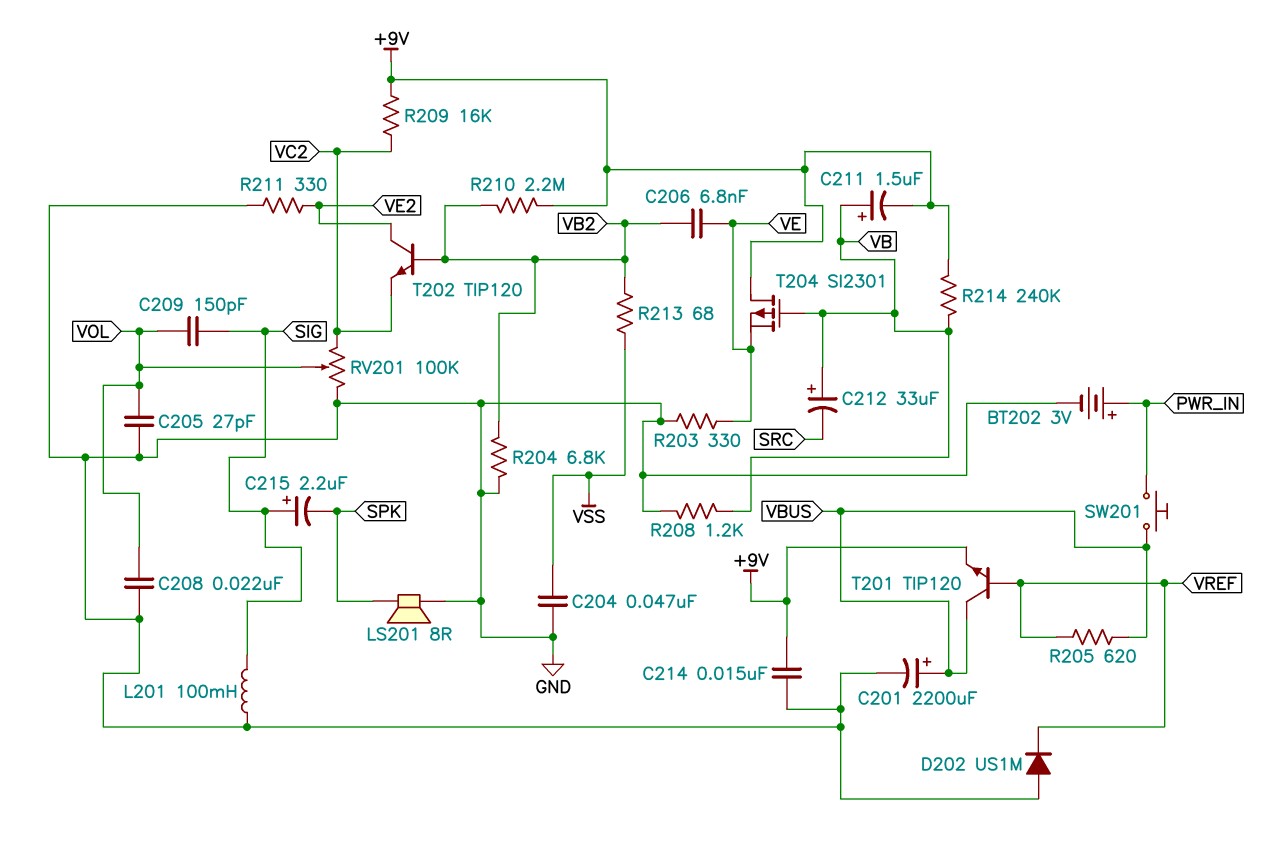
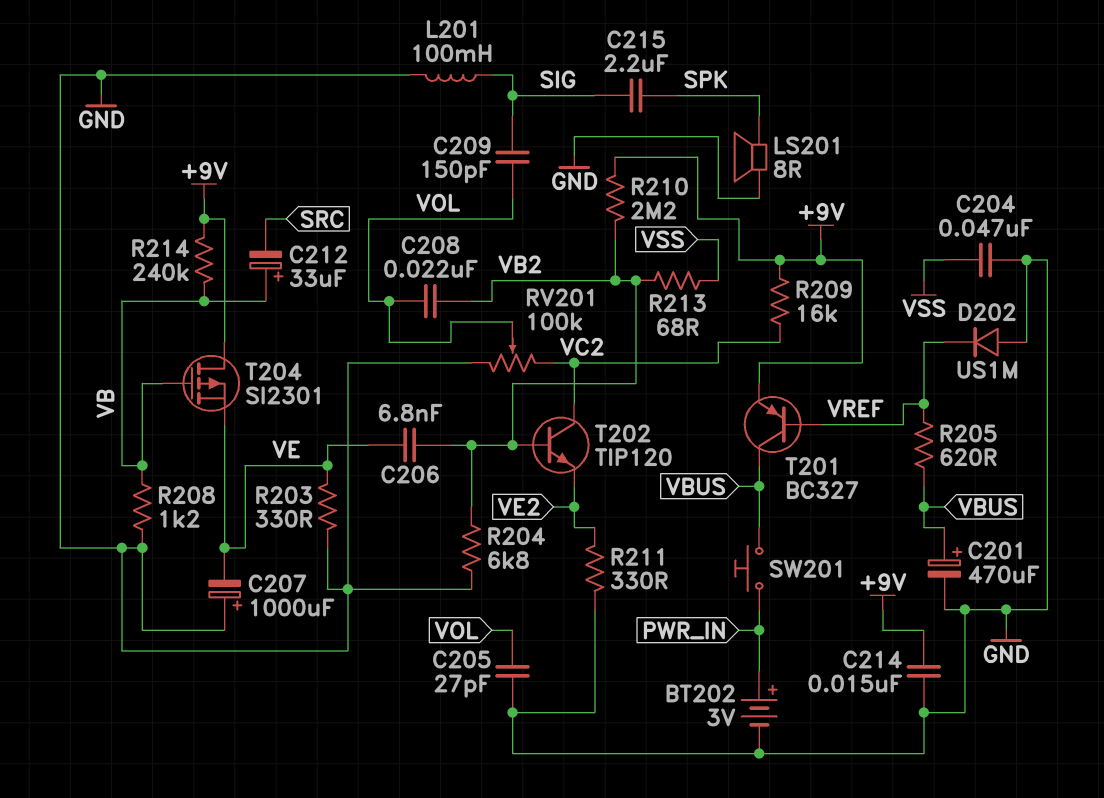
C201: 2200uF (plus VBUS, minus GND) -> 470uF (plus VBUS, minus GND)
C207: none -> 1000uF (plus GND, minus VE)
C208: 22nF (GND, VOL) -> 22nF (VB2, VOL)
C211: 1.5uF (plus VB, minus +9V) -> none
C215: 2.2uF (plus SIG, minus SPK) -> 2.2uF (SIG, SPK)
T201: NPN TIP120 (B VREF, C VBUS, E +9V) -> PNP BC327 (B VREF, C VBUS, E +9V)
T202: NPN TIP120 (B VB2, C VE2, E VC2) -> NPN TIP120 (B VB2, C VC2, E VE2)

